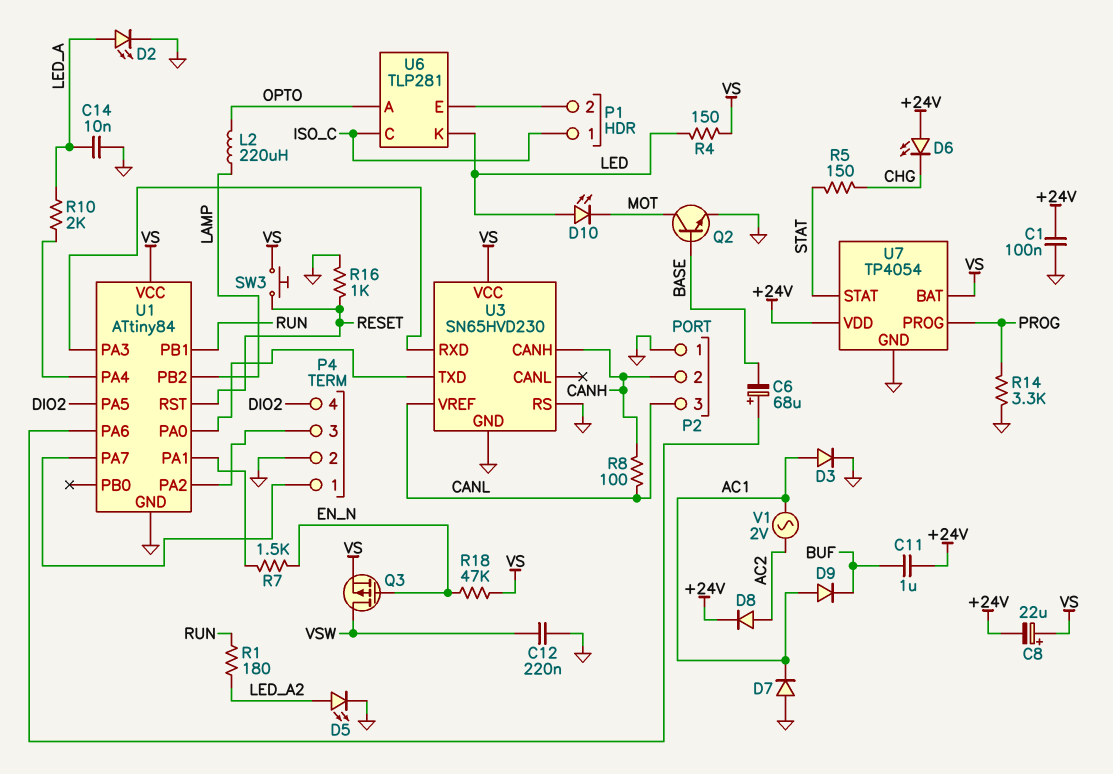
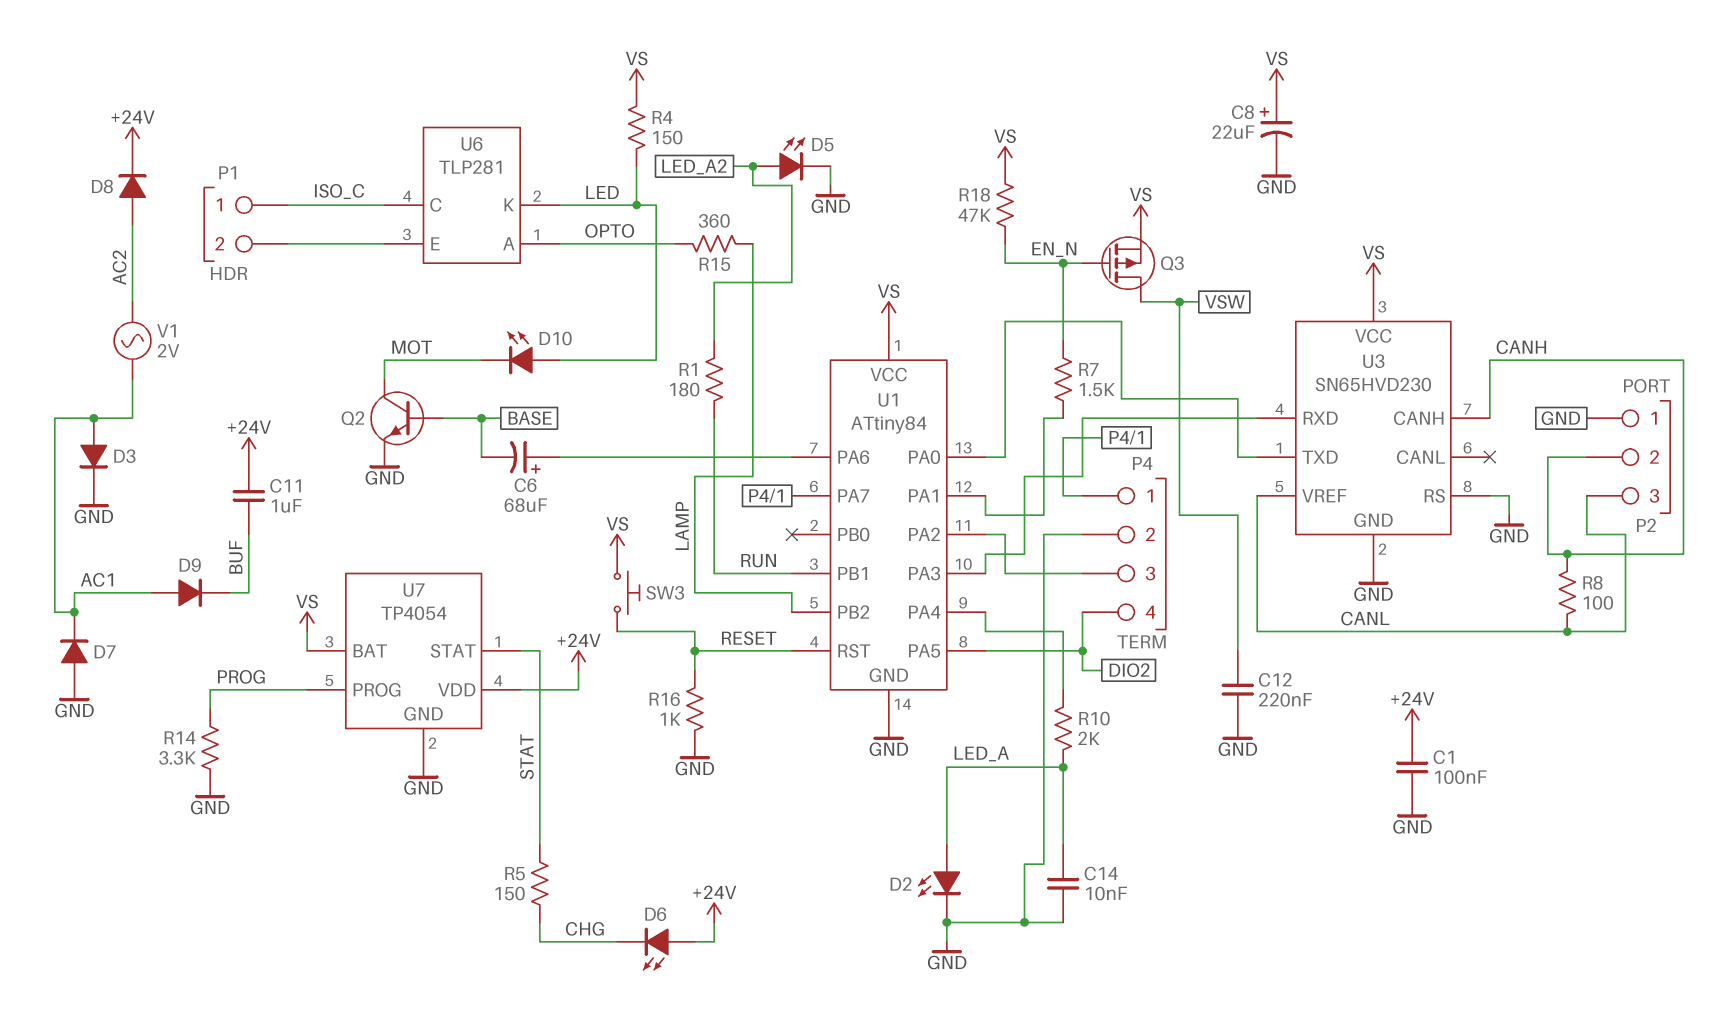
C8: 22uF (plus VS, minus +24V) -> 22uF (plus VS, minus GND)
L2: 220uH (LAMP, OPTO) -> none
R15: none -> 360 (LAMP, OPTO)

